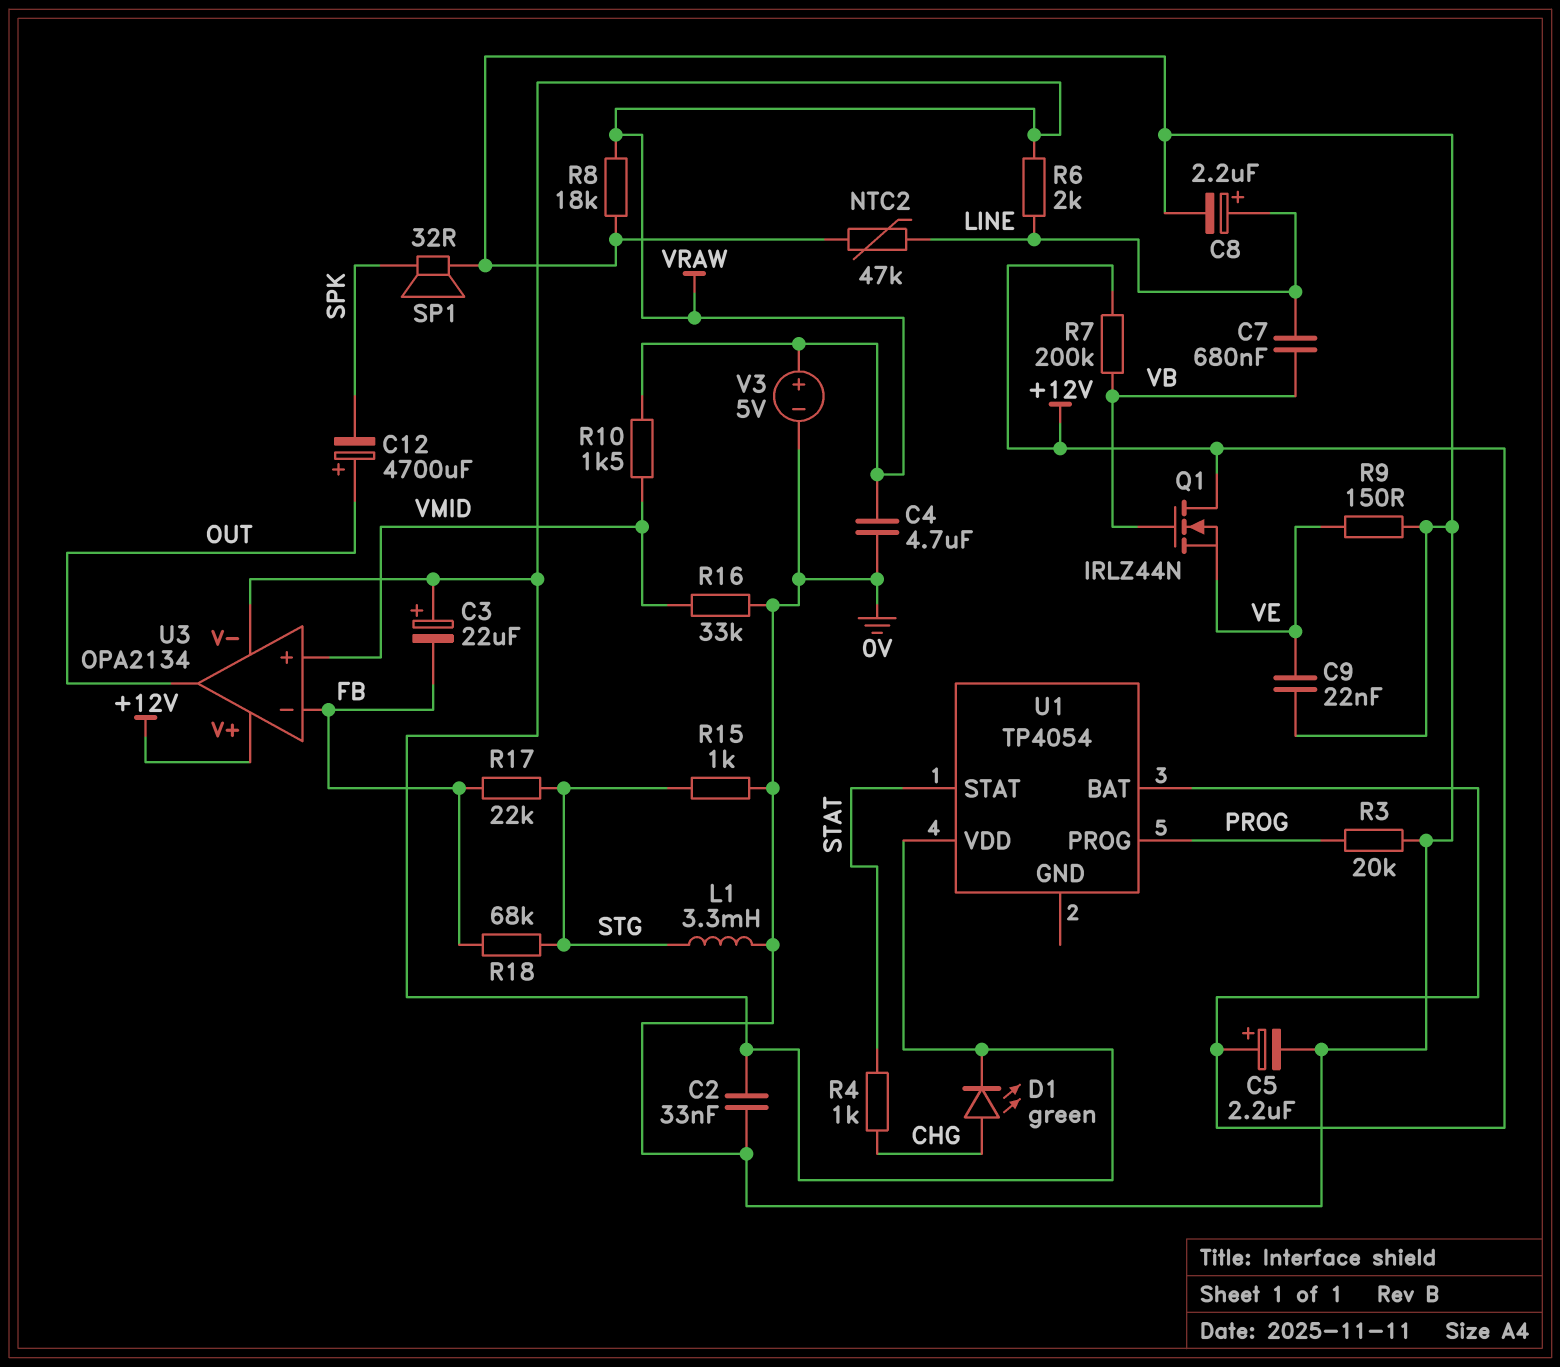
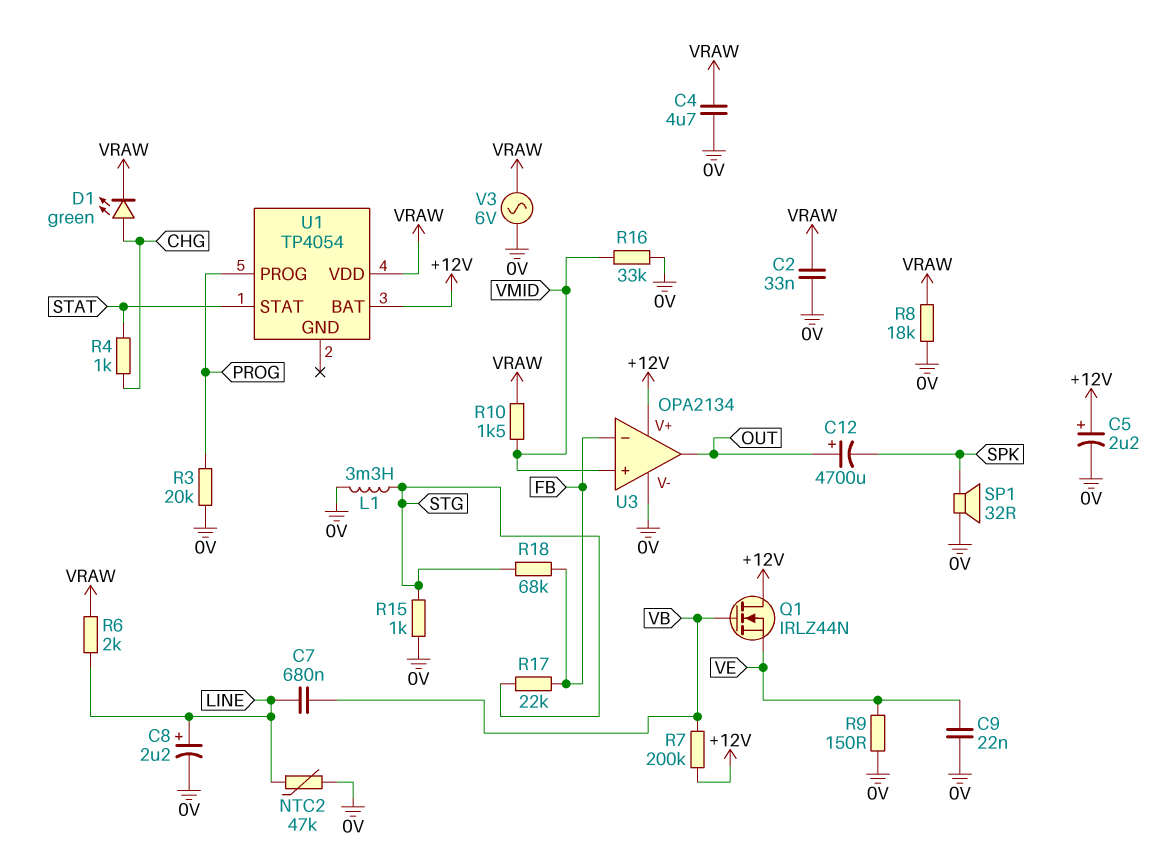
C3: 22uF (plus VRAW, minus FB) -> none
U3 pin V-: VRAW -> 0V
V3: 5V (plus VRAW, minus 0V) -> AC 6V (0V, VRAW)

